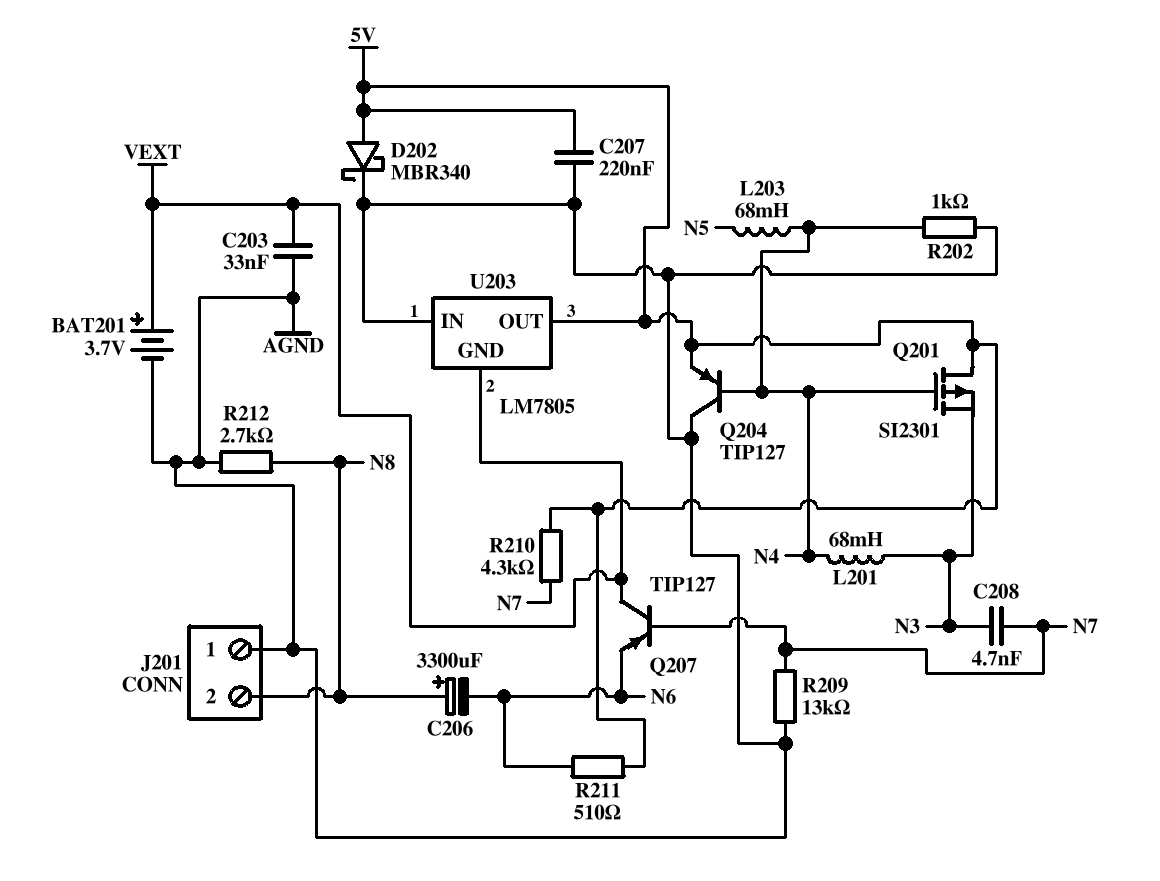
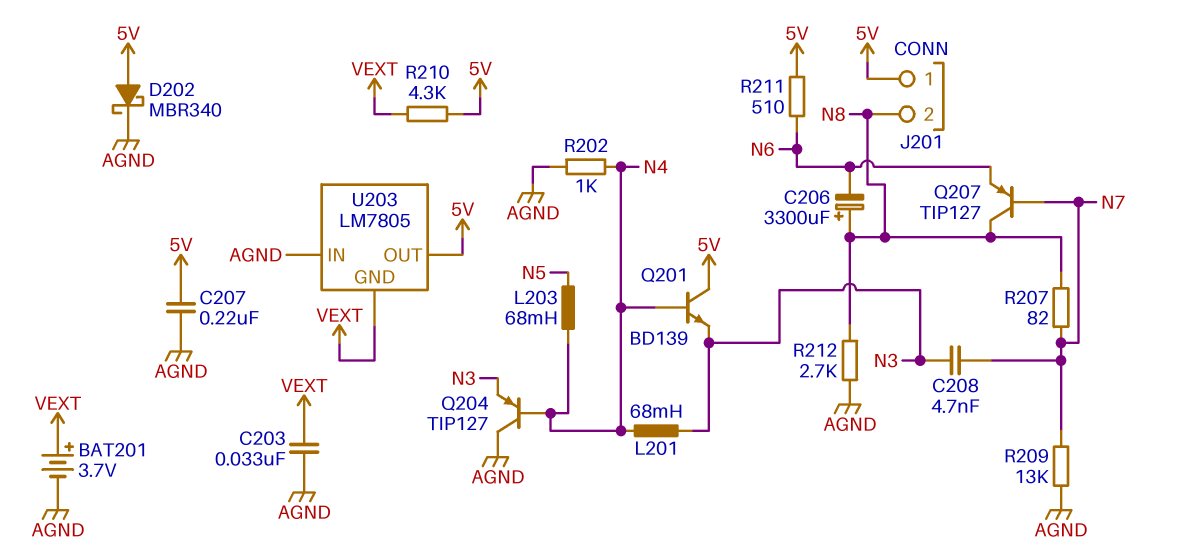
J201 pin 1: AGND -> 5V
Q201: PMOS SI2301 (G N4, D 5V, S N3) -> NPN BD139 (B N4, C 5V, E N3)
Q204: PNP TIP127 (B N4, C AGND, E 5V) -> PNP TIP127 (B N4, C AGND, E N3)
Q207: PNP TIP127 (B N7, C VEXT, E N6) -> PNP TIP127 (B N7, C N8, E N6)
R207: none -> 82 (N7, N8)
R210: 4.3k (5V, N7) -> 4.3k (5V, VEXT)

